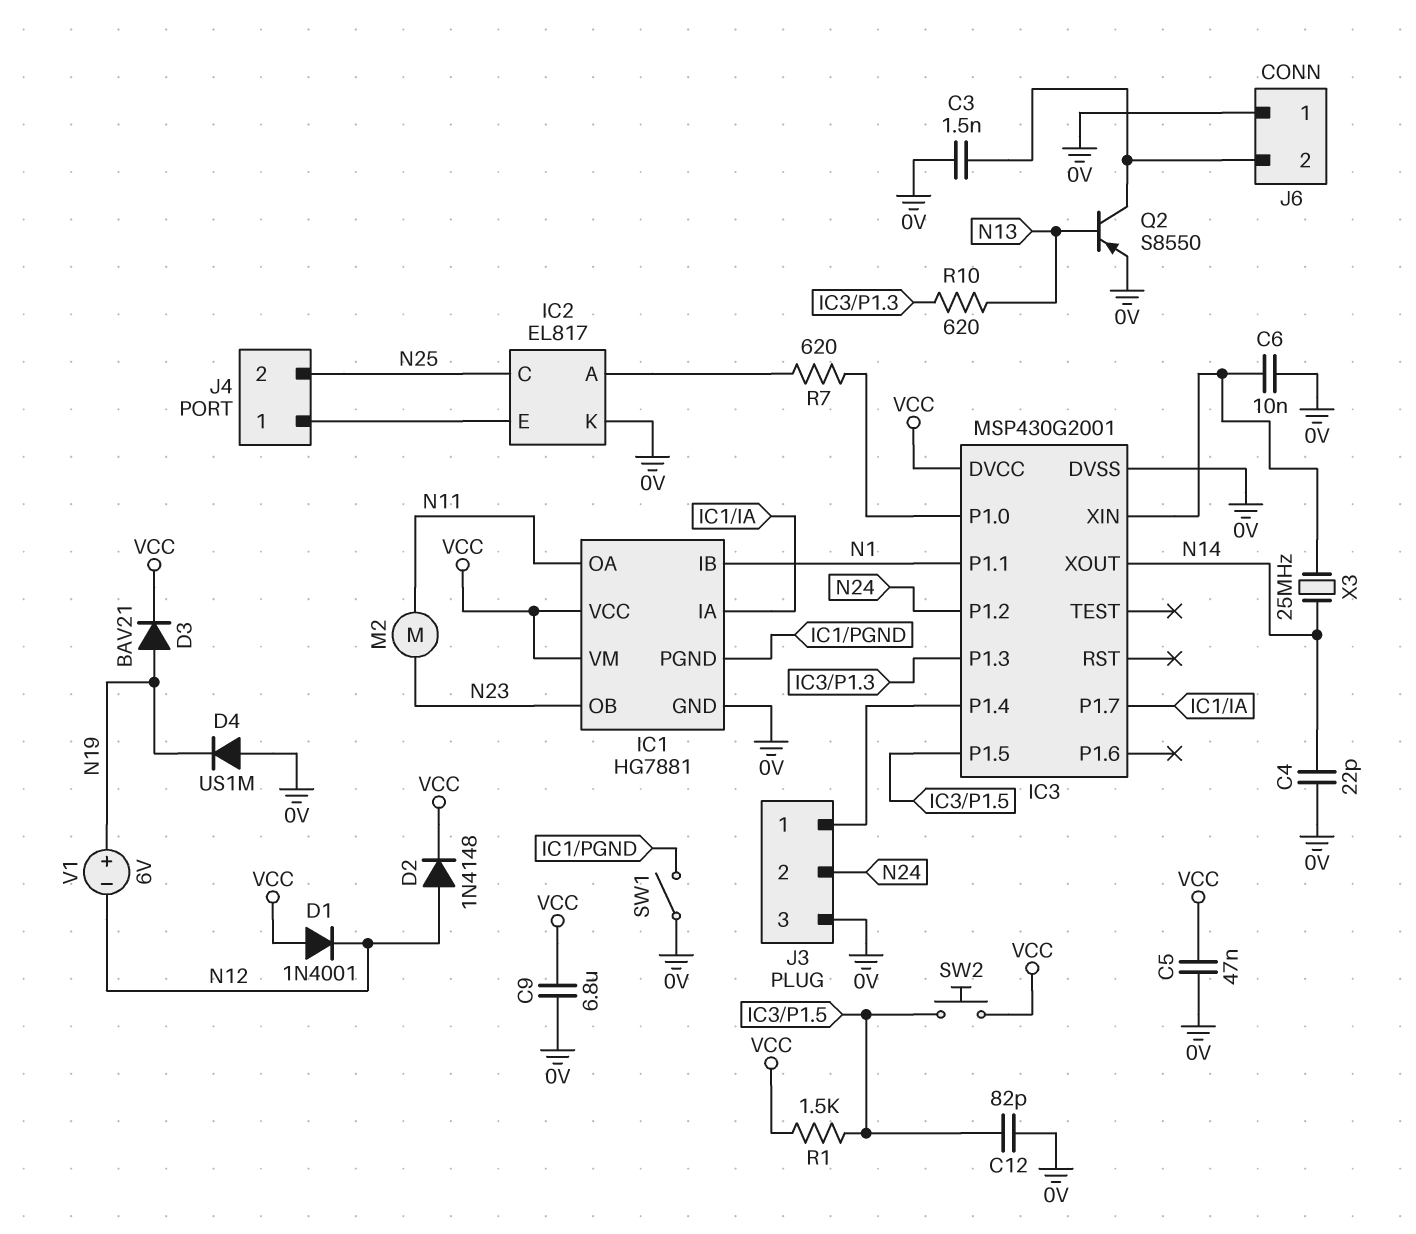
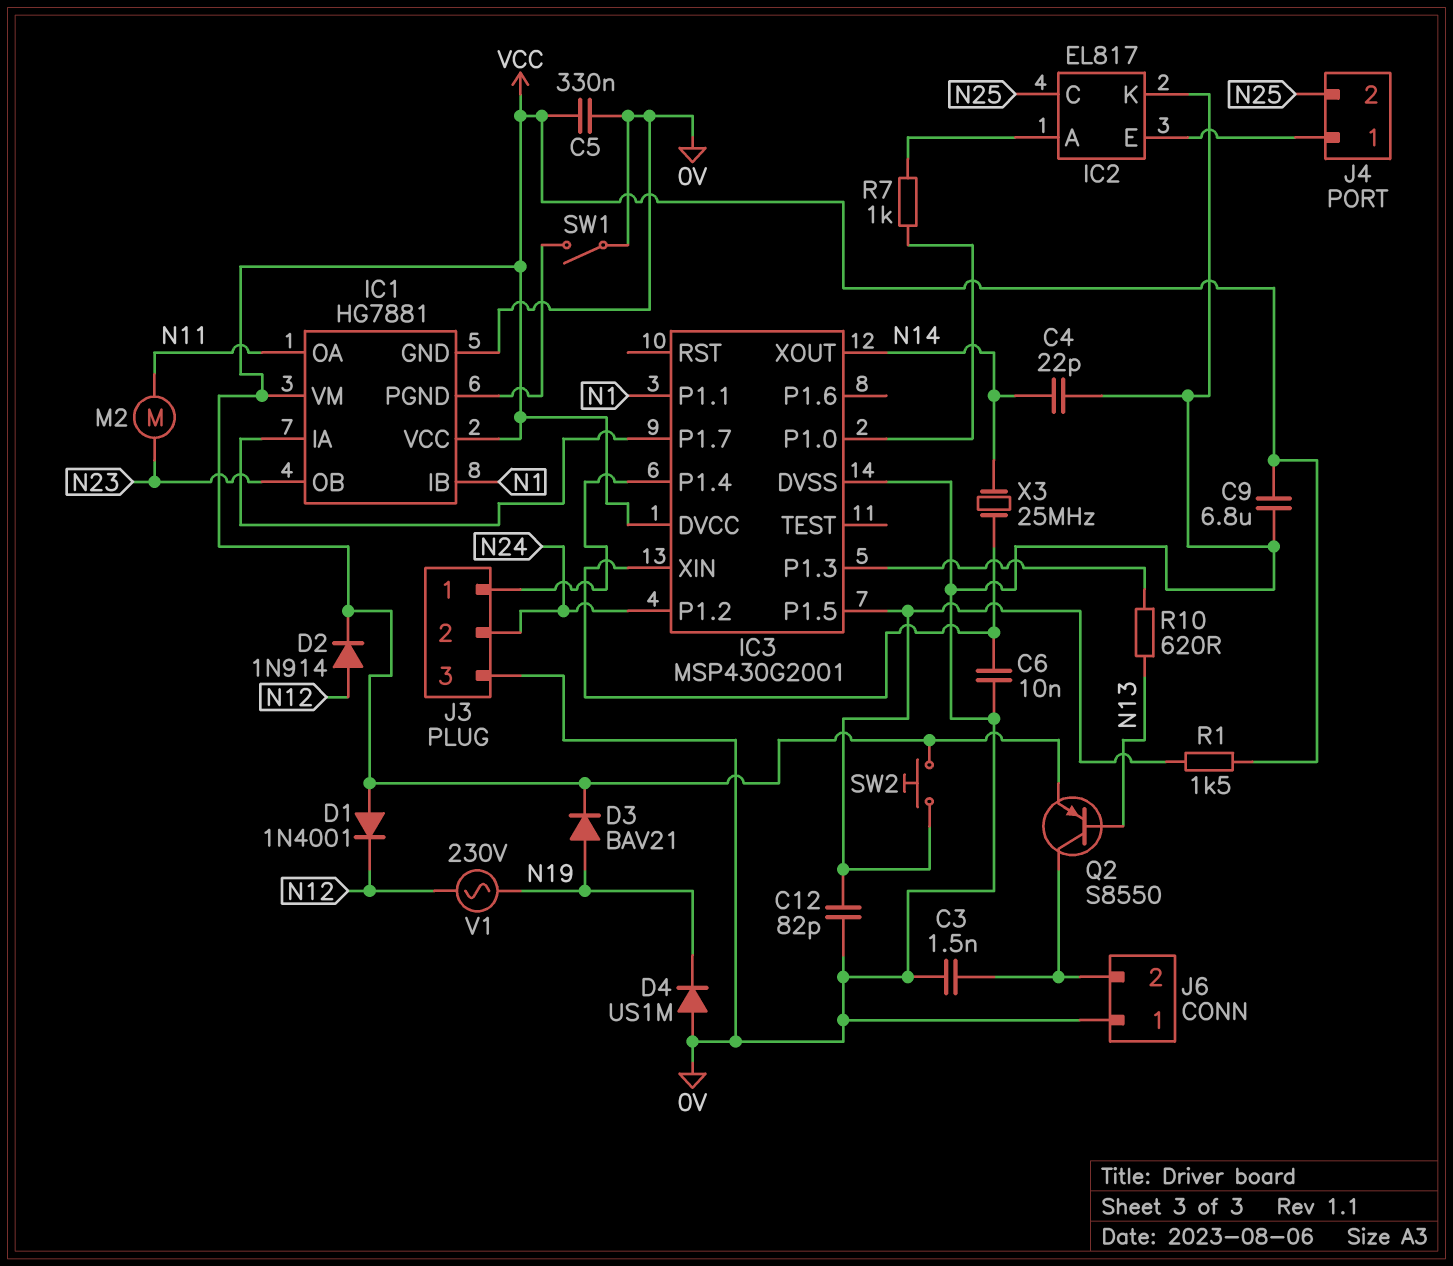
C5: 47nF (0V, VCC) -> 330nF (0V, VCC)
D2: diode 1N4148 (A N12, K VCC) -> diode 1N914 (A N12, K VCC)
Q2: PNP S8550 (B N13, C J6/2, E 0V) -> PNP S8550 (B N13, C J6/2, E VCC)
R7: 620 (IC2/A, IC3/P1.0) -> 1k (IC2/A, IC3/P1.0)
V1: 6V (plus N19, minus N12) -> AC 230V (N12, N19)

